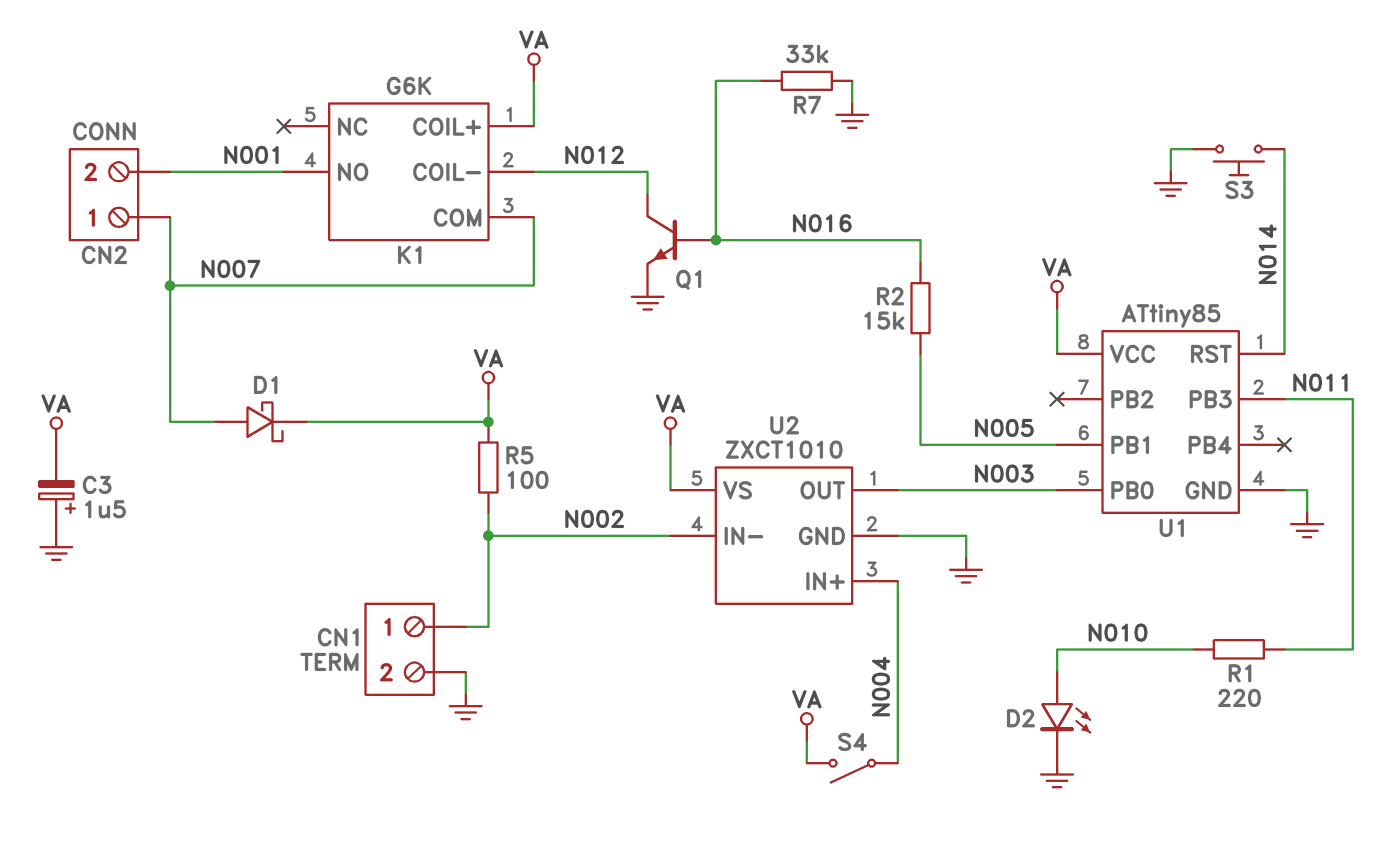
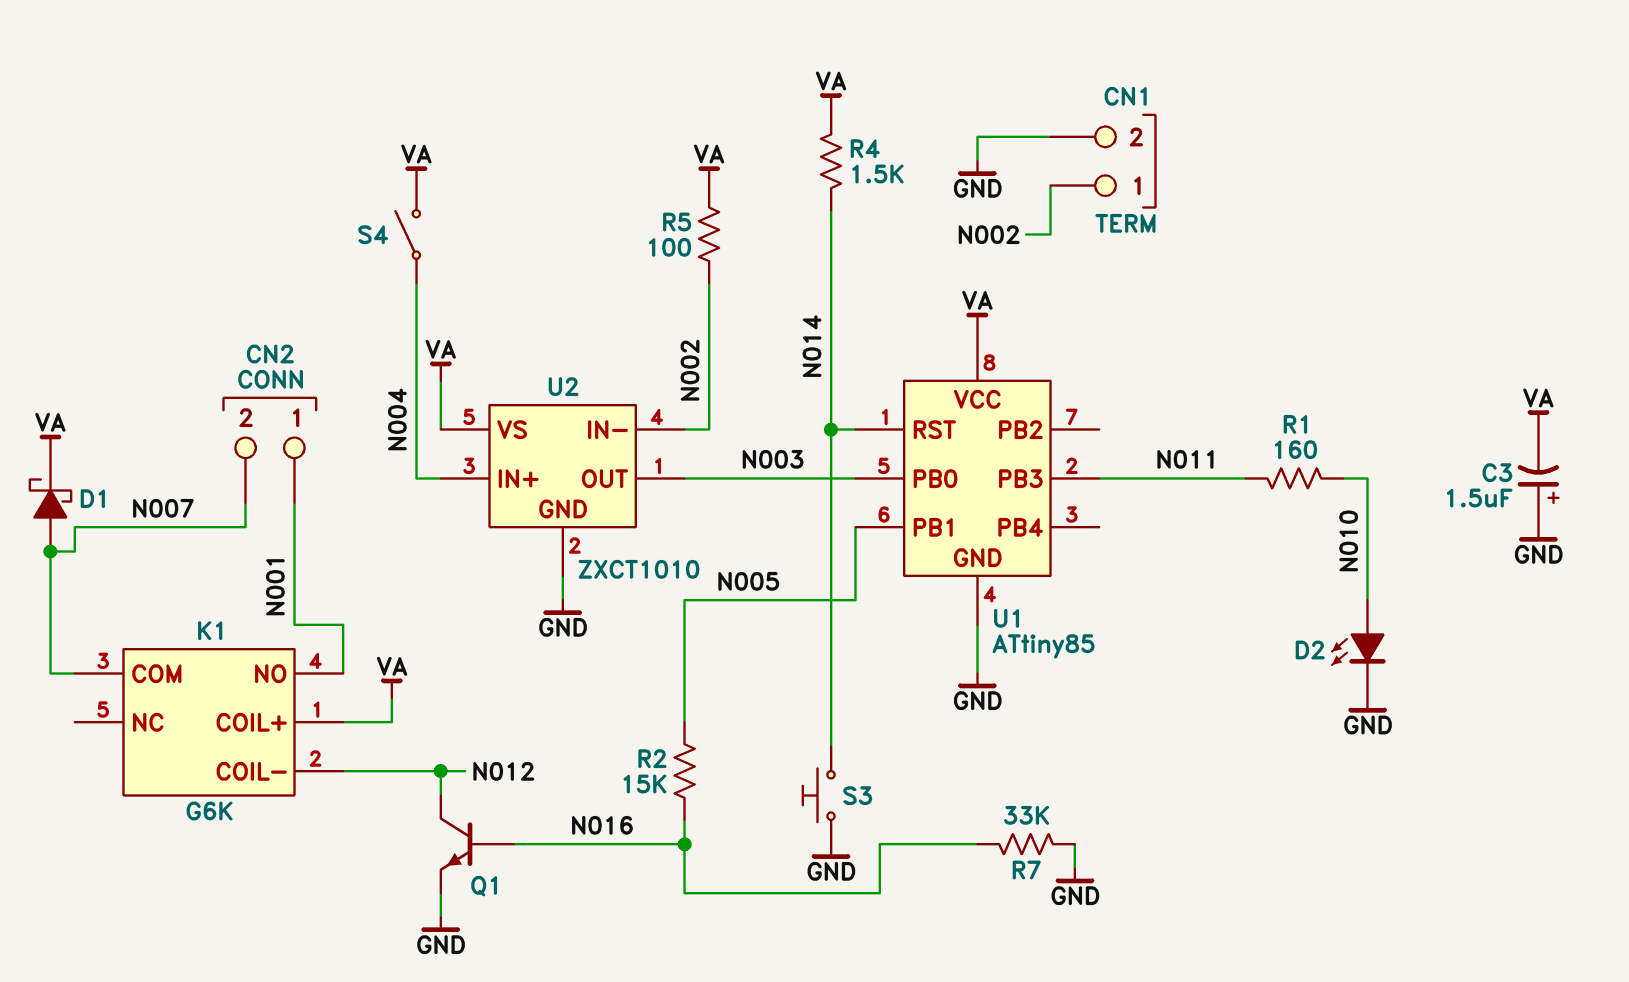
CN2 pin 1: N007 -> N001
CN2 pin 2: N001 -> N007
R1: 220 (N010, N011) -> 160 (N010, N011)
R4: none -> 1.5k (N014, VA)

